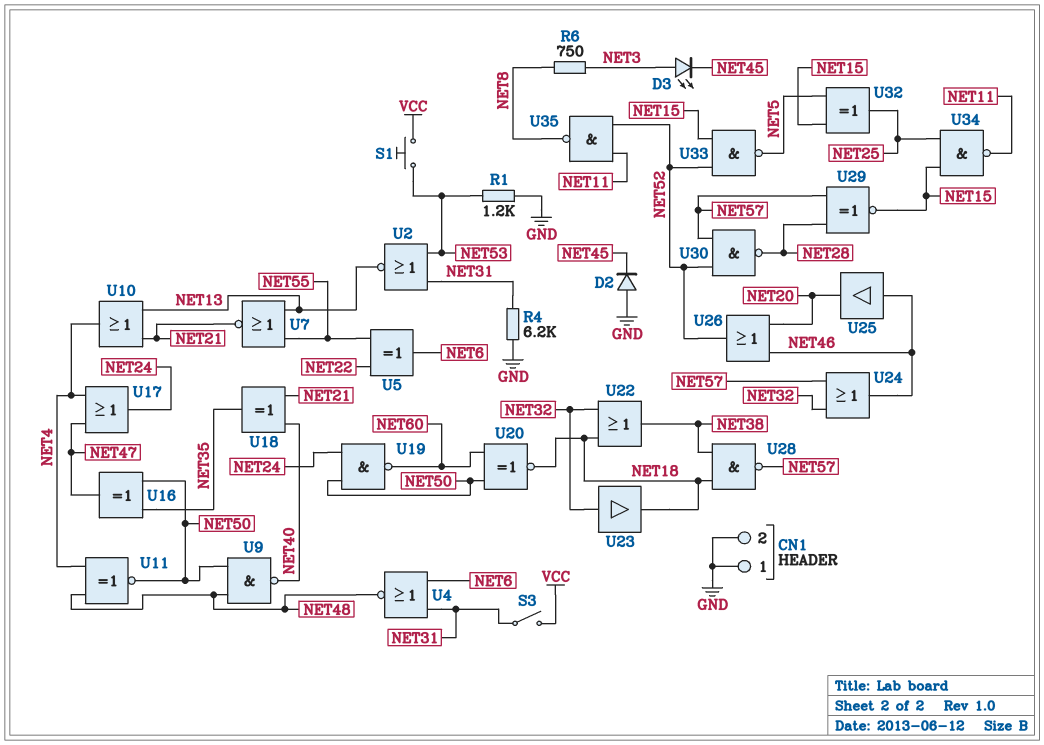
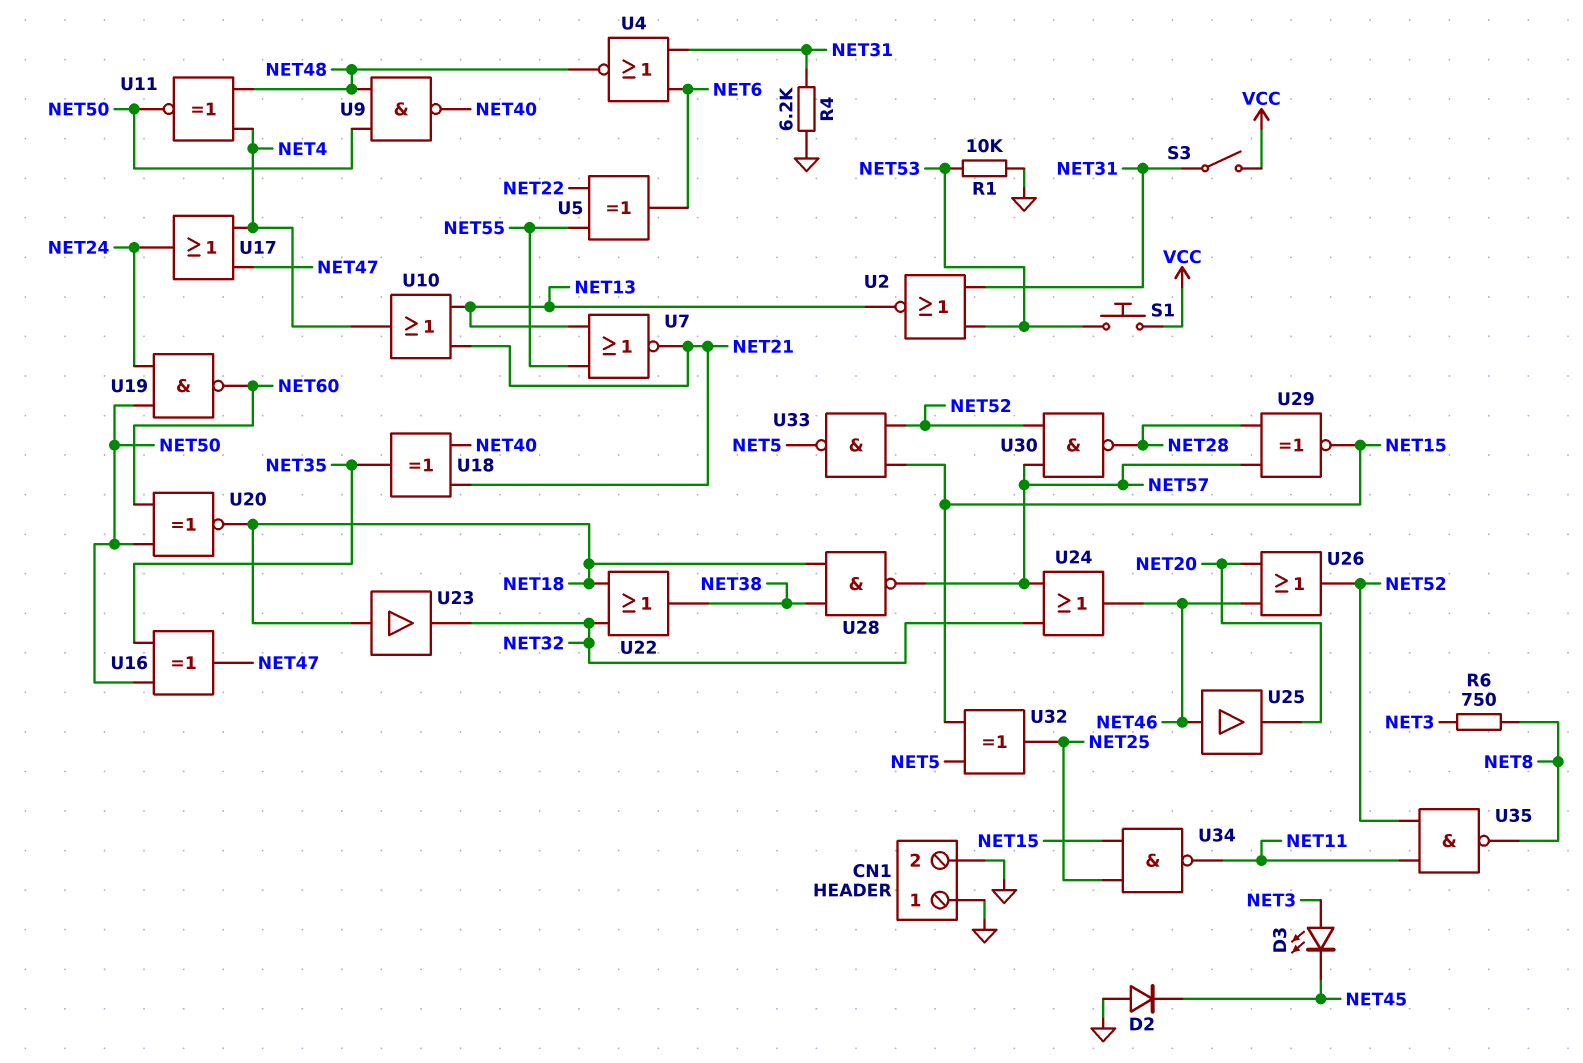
R1: 1.2k (GND, NET53) -> 10k (GND, NET53)
U23: buffer (in NET32, out NET18) -> buffer (in NET18, out NET32)

